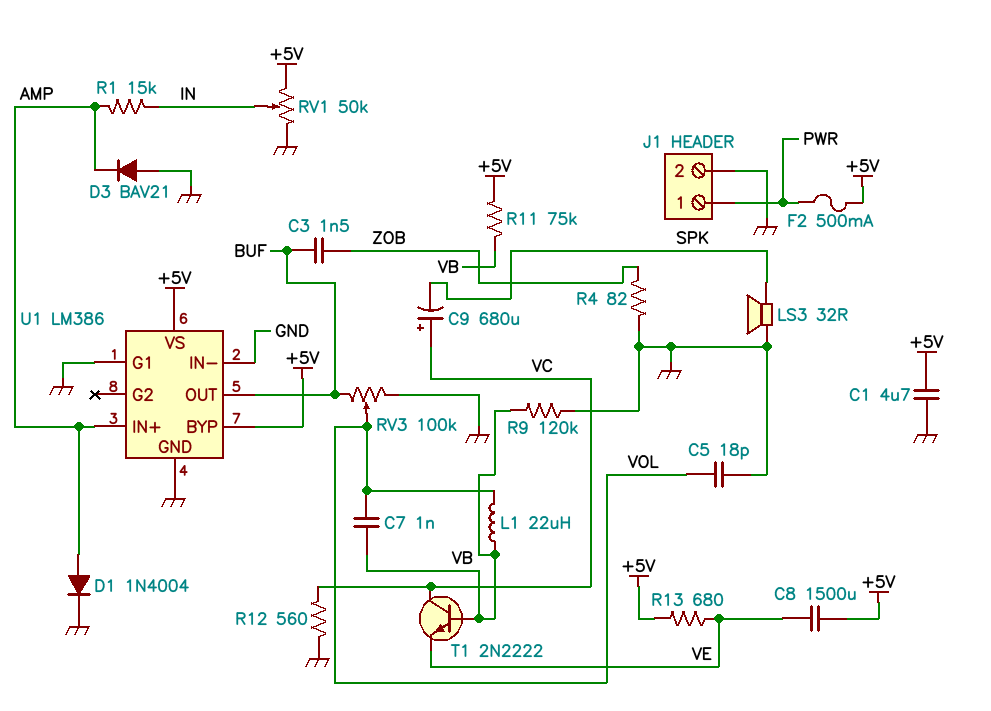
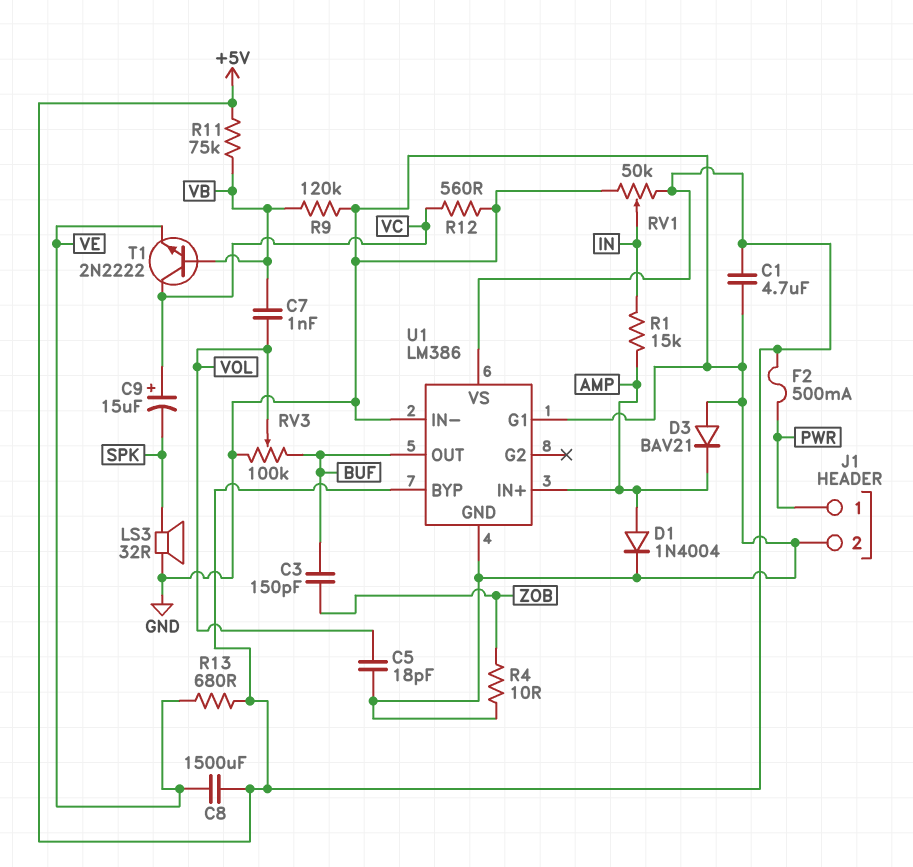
C3: 1.5nF (BUF, ZOB) -> 150pF (BUF, ZOB)
C9: 680uF (plus VC, minus SPK) -> 15uF (plus VC, minus SPK)
L1: 22uH (VB, VOL) -> none
R4: 82 (GND, ZOB) -> 10 (GND, ZOB)

